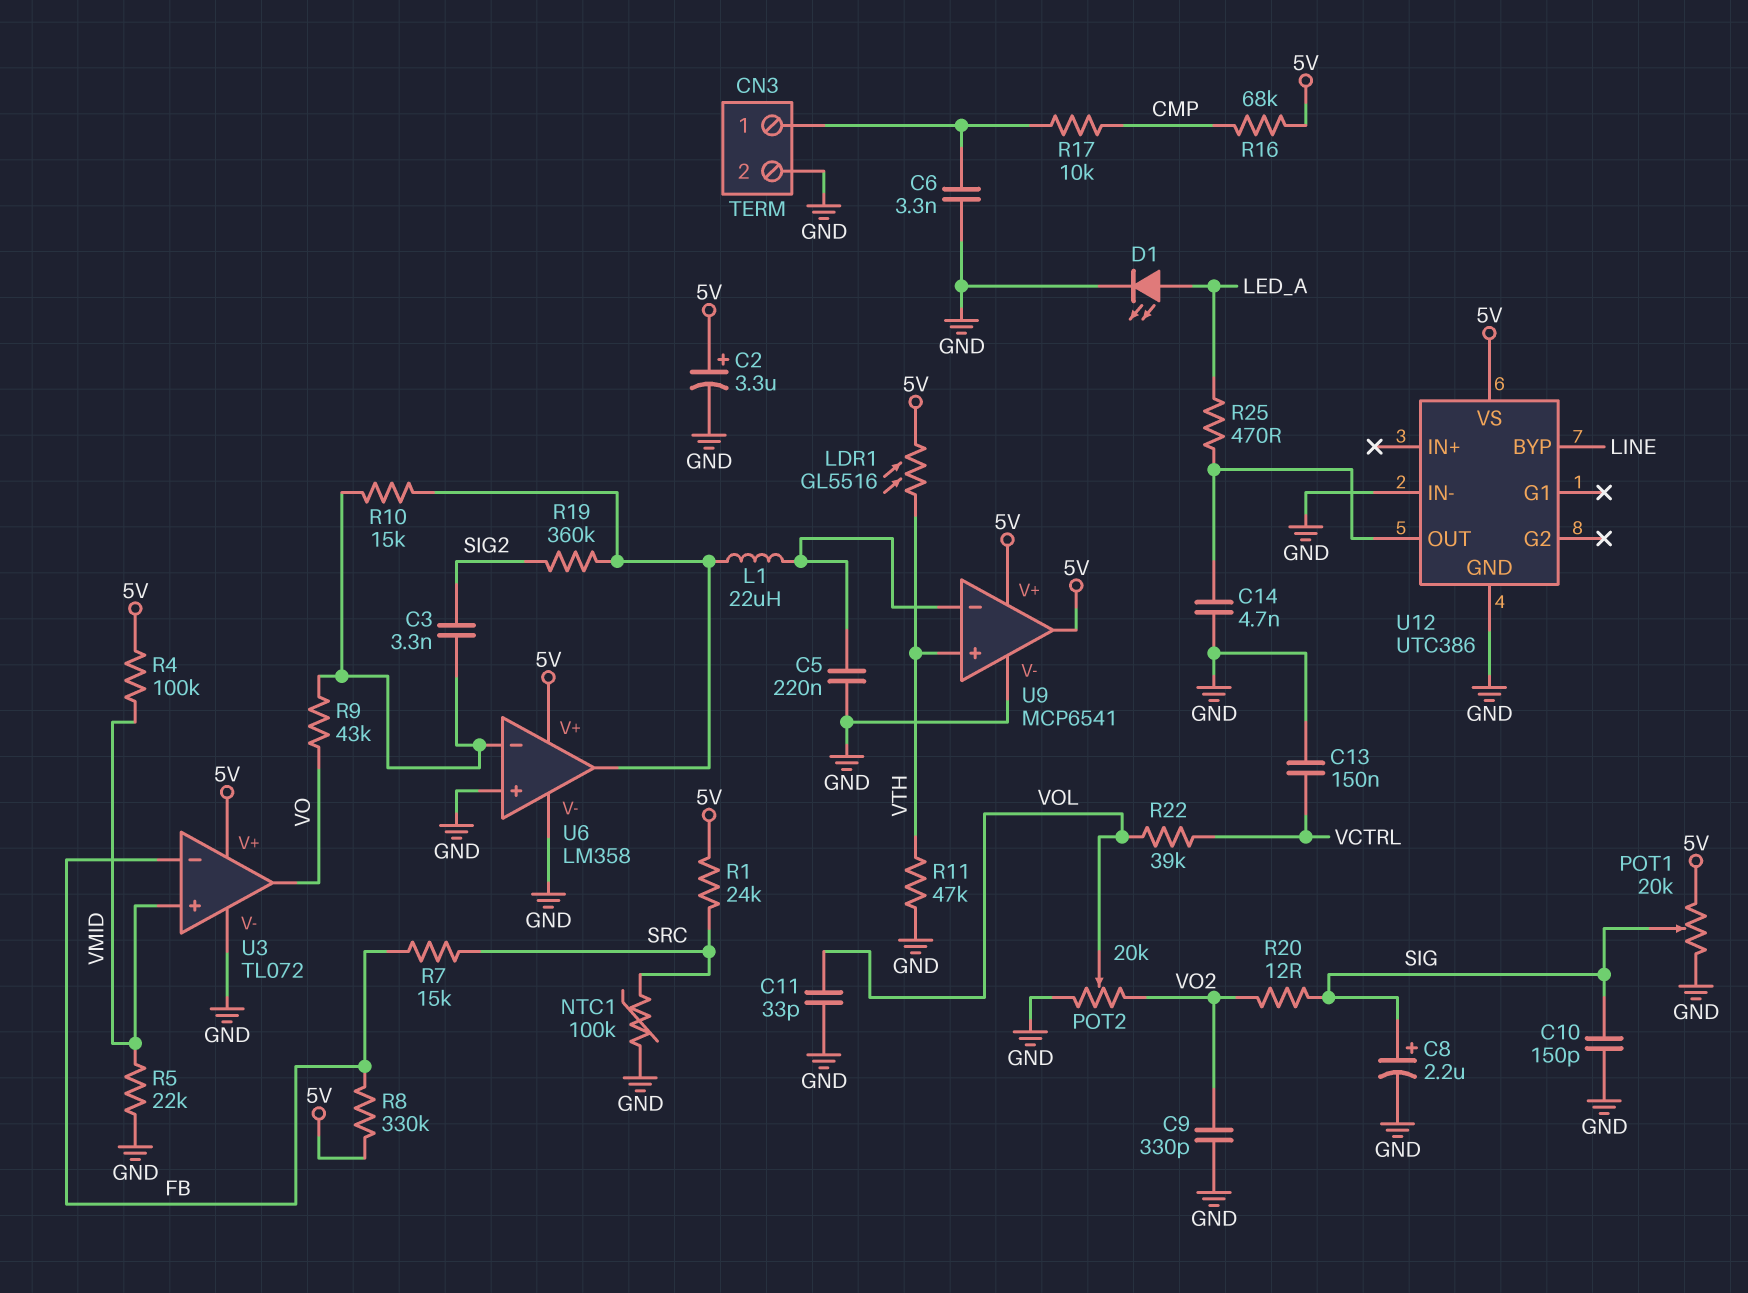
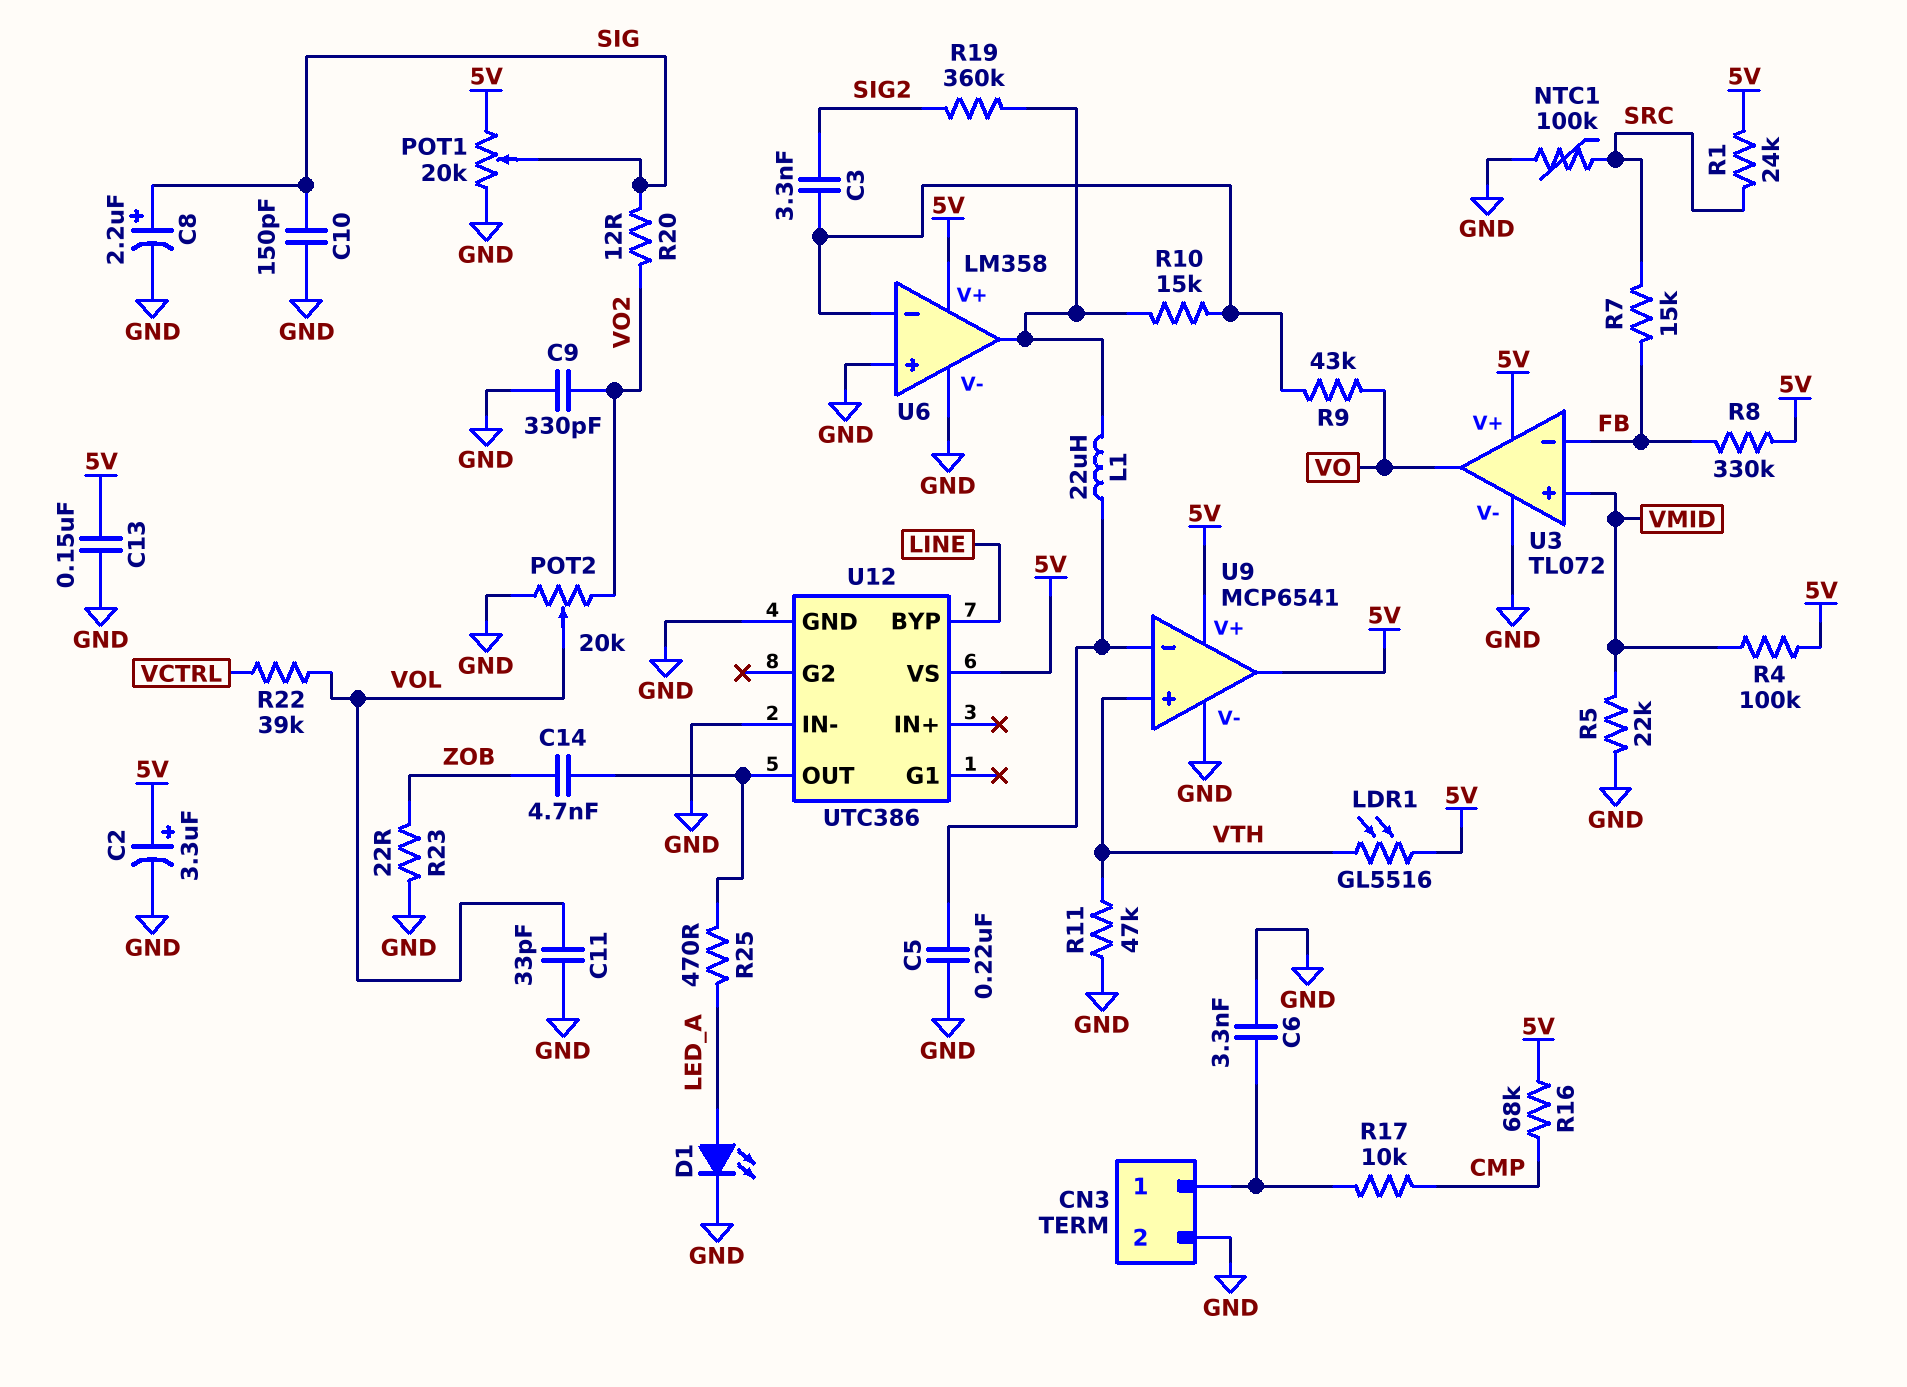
C13: 150nF (GND, VCTRL) -> 150nF (5V, GND)
C14: 4.7nF (GND, U12/OUT) -> 4.7nF (U12/OUT, ZOB)
R23: none -> 22 (GND, ZOB)

